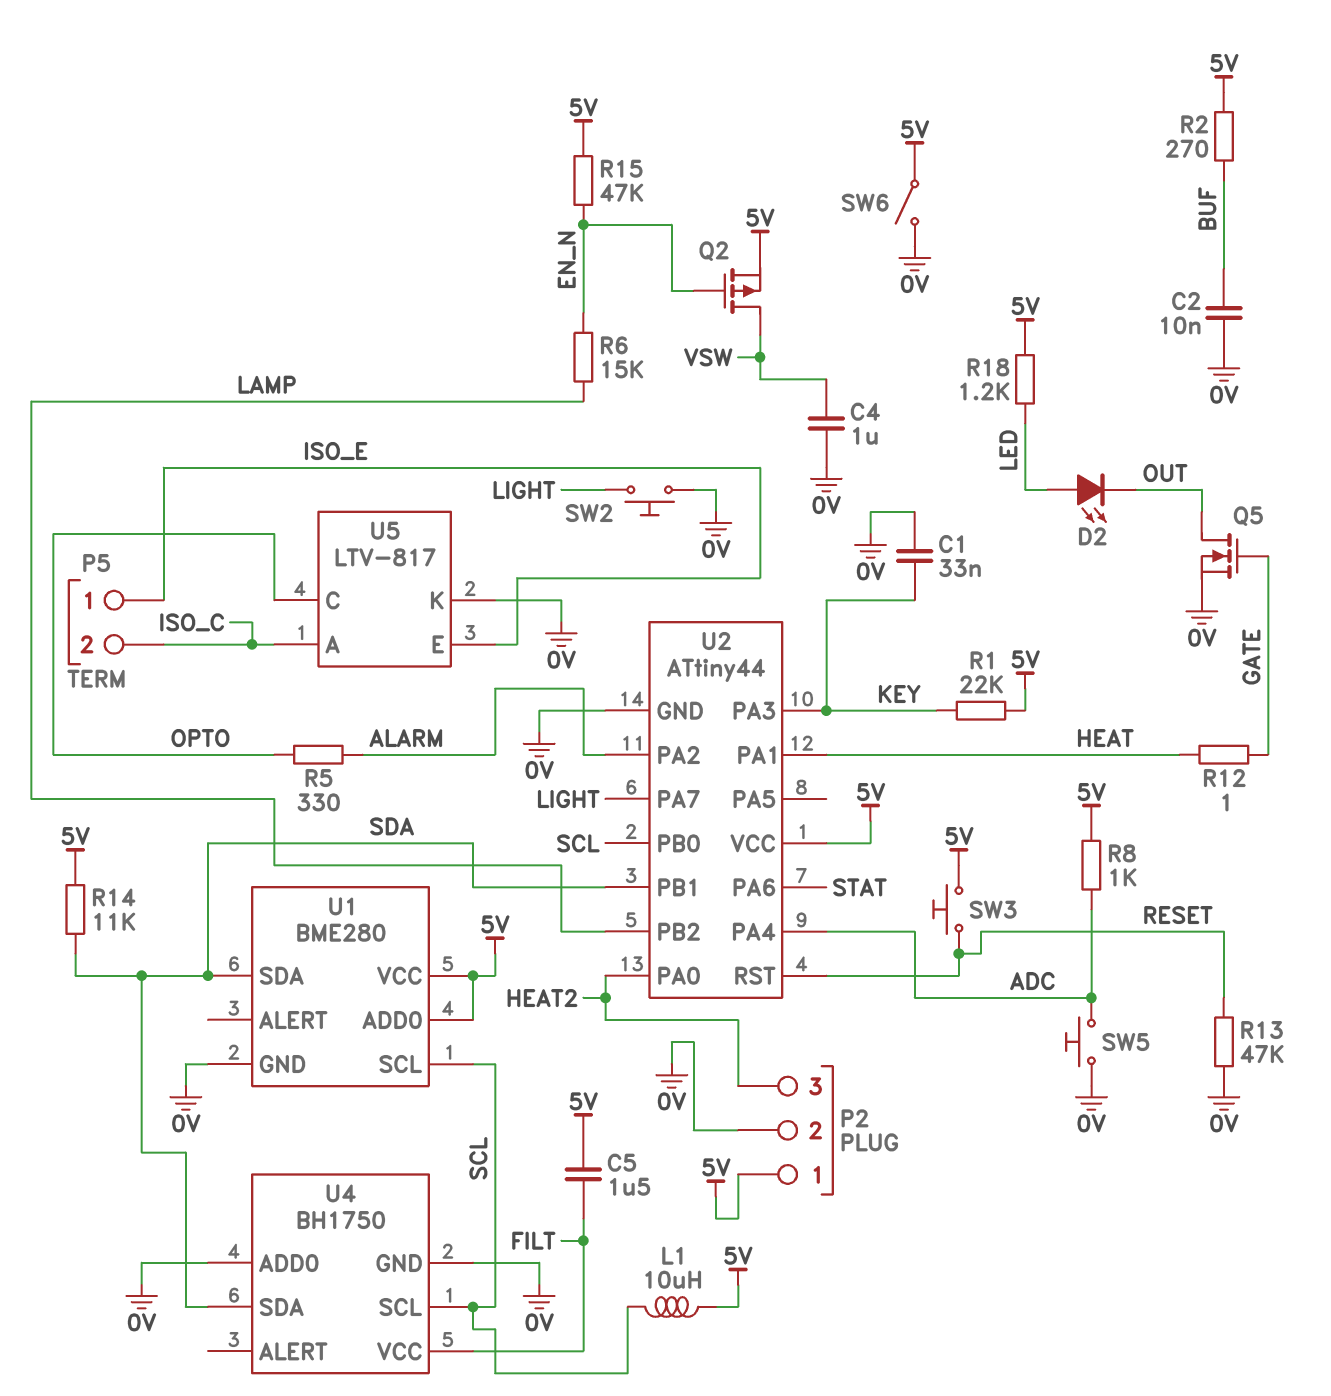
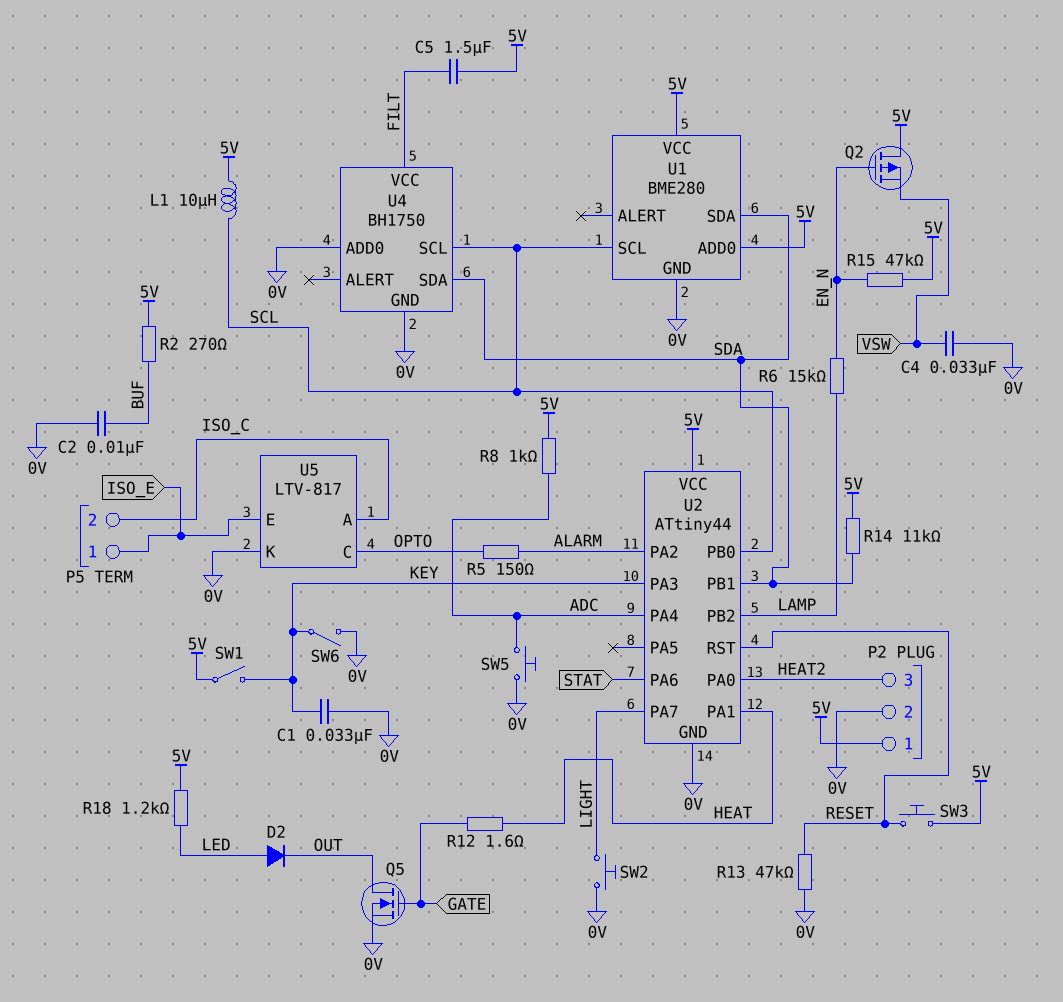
C4: 1uF (0V, VSW) -> 33nF (0V, VSW)
D2: LED (A LED, K OUT) -> diode (A LED, K OUT)
Q2: PMOS (G EN_N, D VSW, S 5V) -> PMOS (G EN_N, D 5V, S VSW)
R1: 22k (5V, KEY) -> none
R5: 330 (ALARM, OPTO) -> 150 (ALARM, OPTO)
R12: 1 (GATE, HEAT) -> 1.6 (GATE, HEAT)
SW1: none -> switch (5V, KEY)
SW6: switch (0V, 5V) -> switch (0V, KEY)

